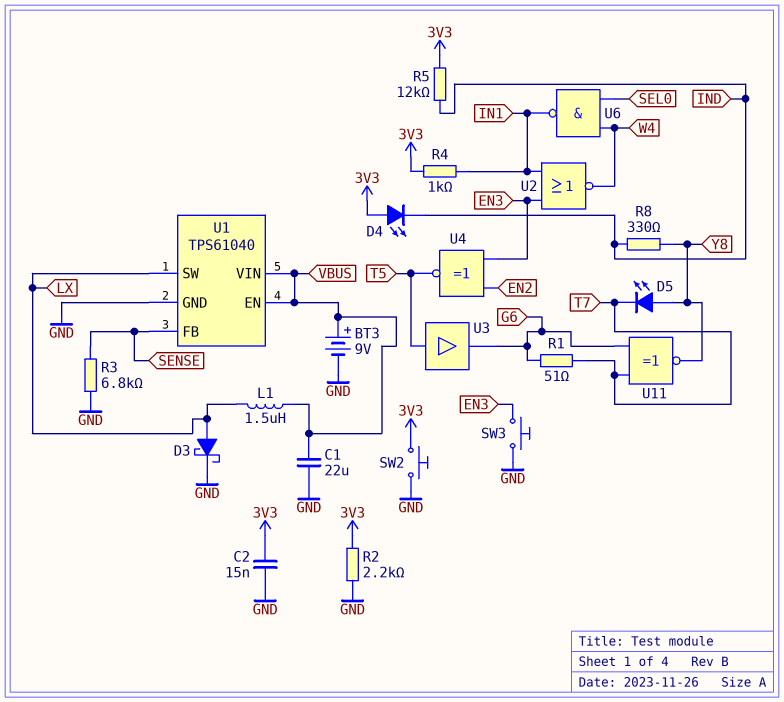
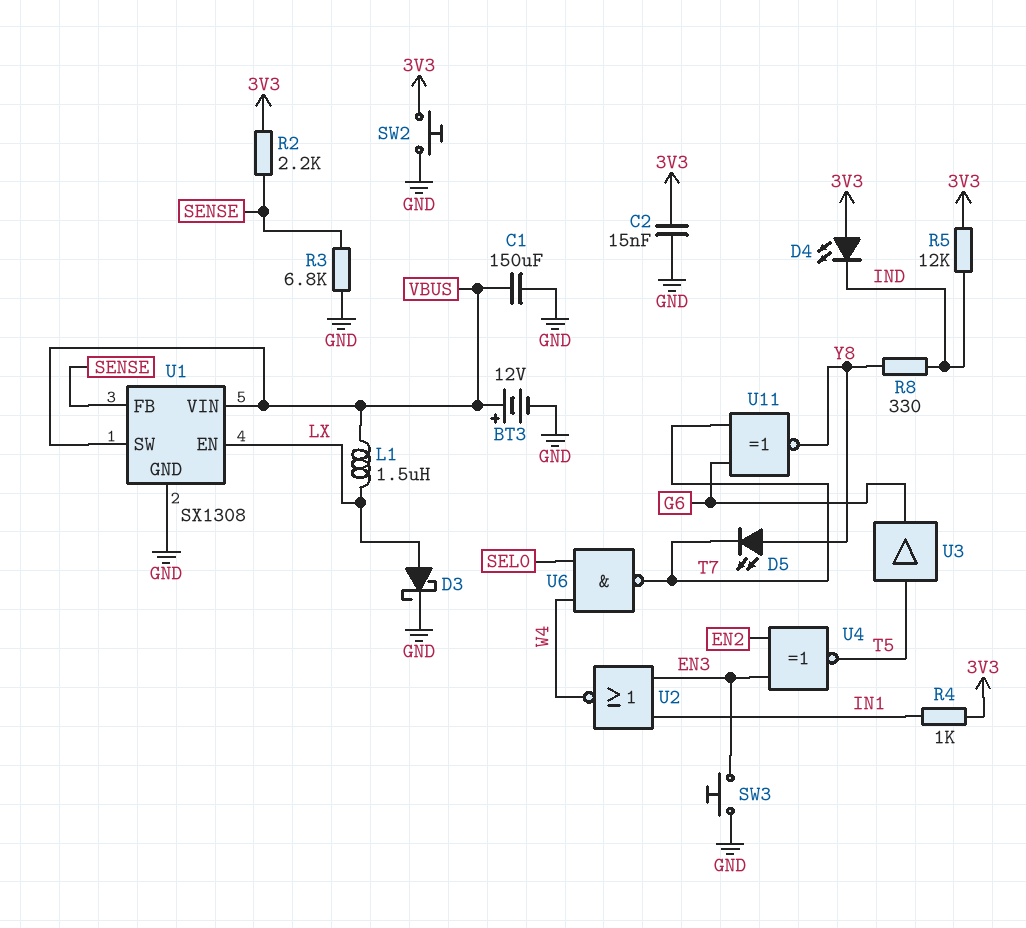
BT3: 9V (plus VBUS, minus GND) -> 12V (plus VBUS, minus GND)
C1: 22uF (GND, VBUS) -> 150uF (GND, VBUS)
R1: 51 (G6, T7) -> none
R2: 2.2k (3V3, GND) -> 2.2k (3V3, SENSE)
U1: TPS61040 -> SX1308
U1 pin EN: VBUS -> LX
U1 pin SW: LX -> VBUS
U6: NAND (in SEL0, in W4, out IN1) -> NAND (in SEL0, in W4, out T7)

